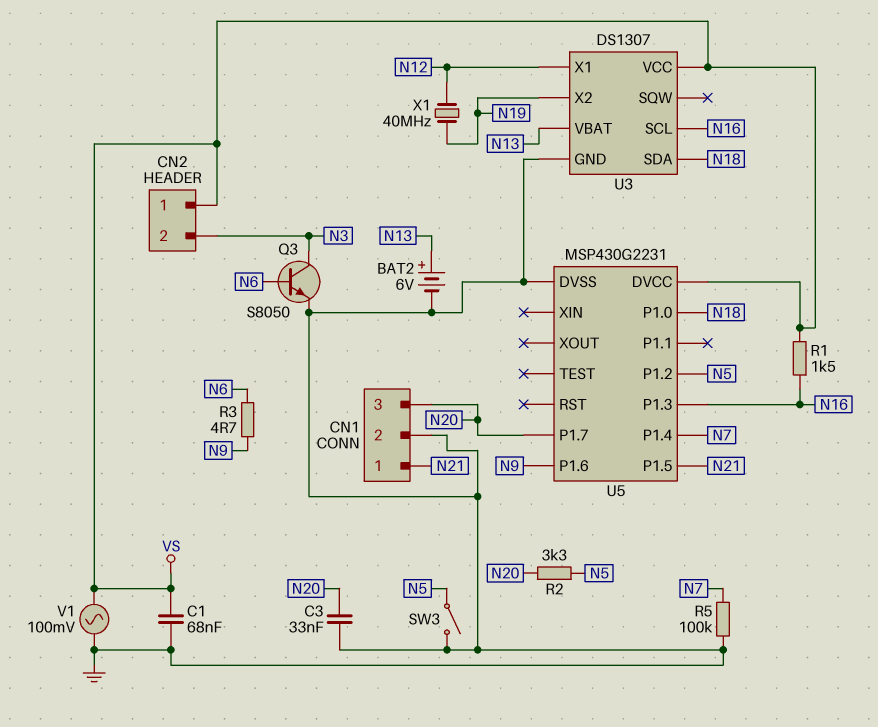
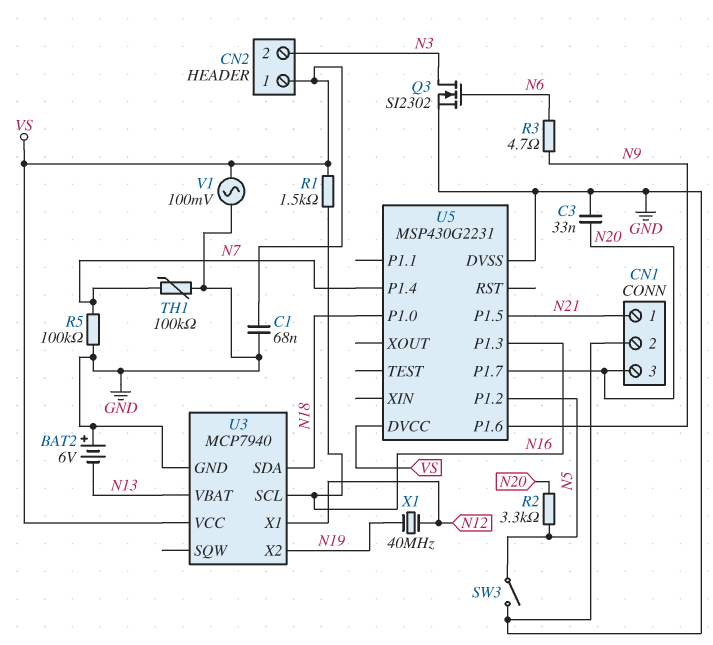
BAT2: 6V (plus N13, minus GND) -> 6V (plus GND, minus N13)
Q3: NPN S8050 (B N6, C N3, E GND) -> NMOS SI2302 (G N6, D N3, S GND)
TH1: none -> 100k (GND, N7)
U3: DS1307 -> MCP7940

